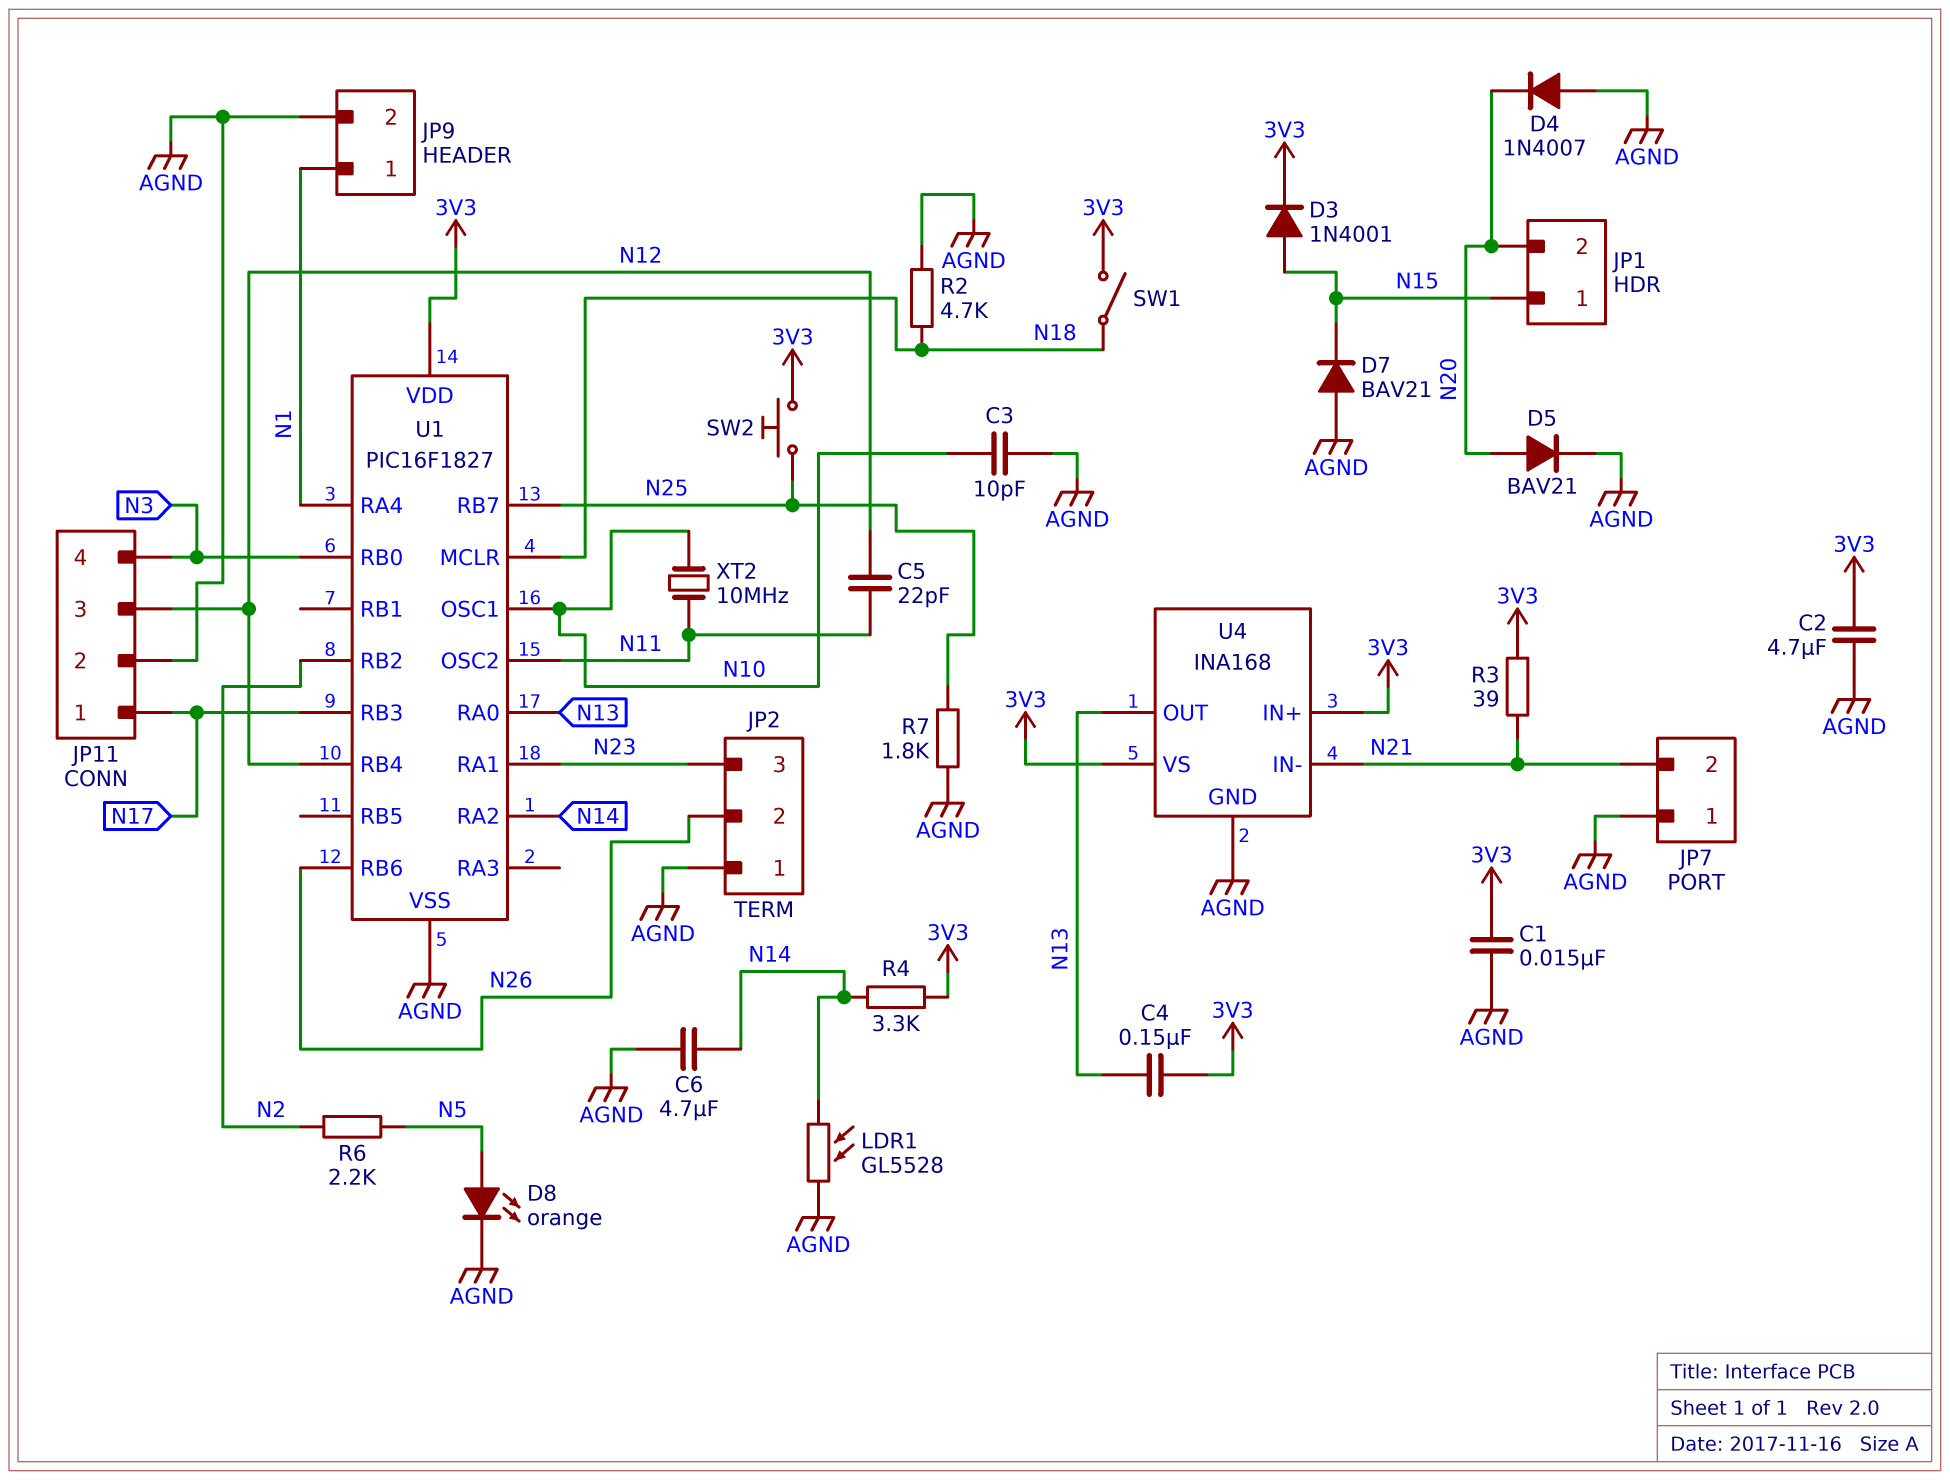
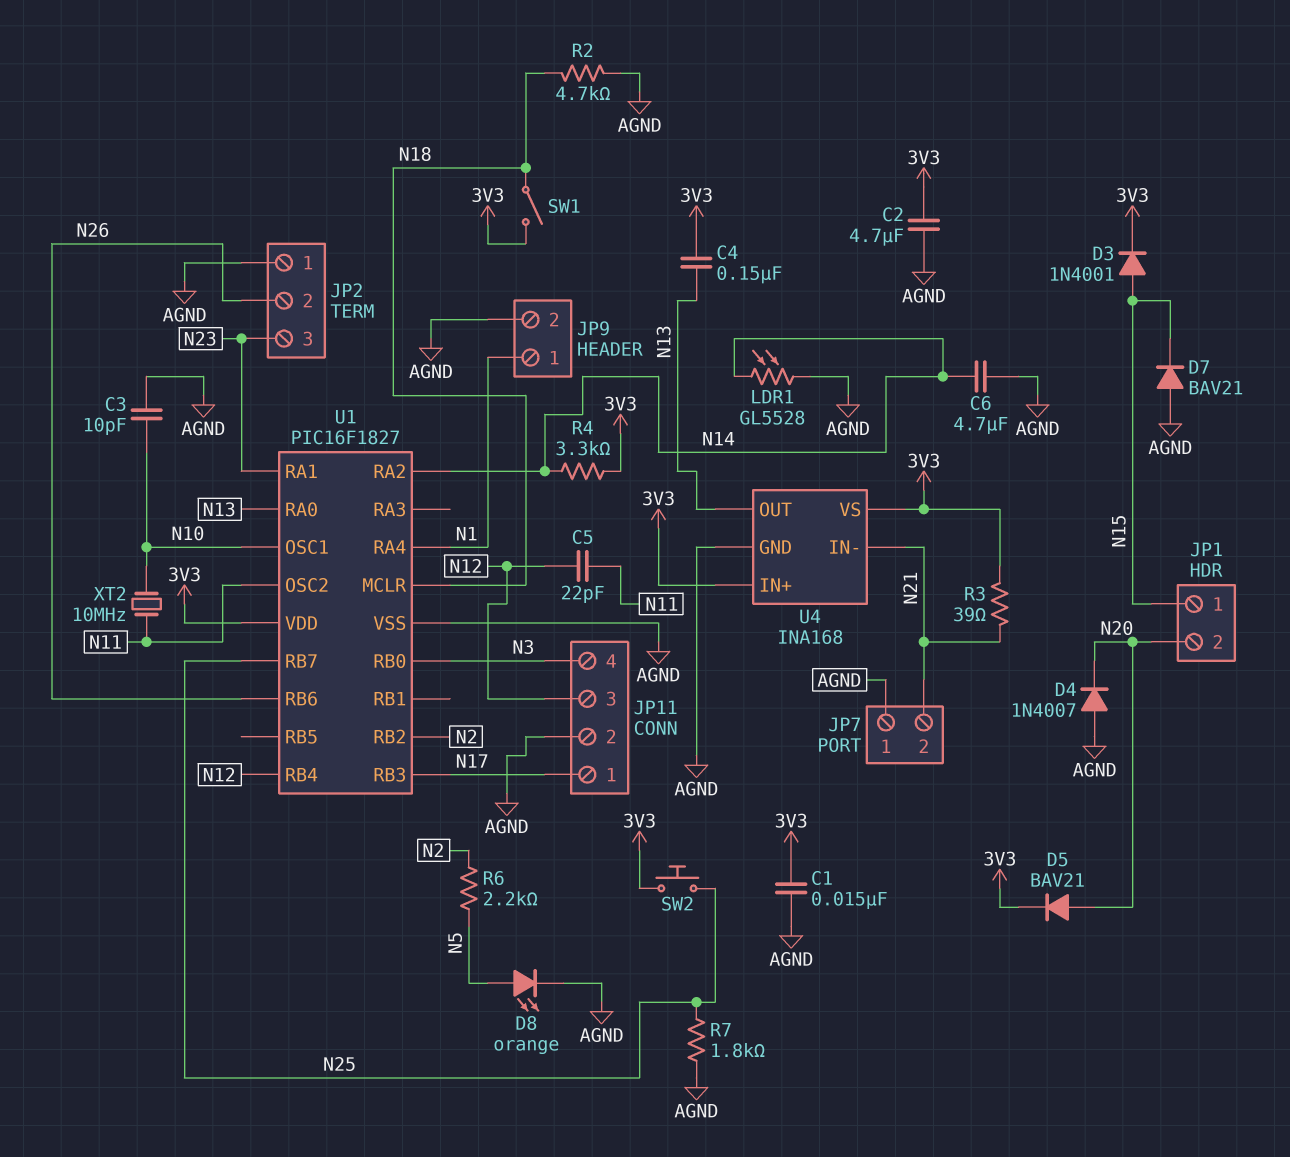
D5: diode BAV21 (A N20, K AGND) -> diode BAV21 (A N20, K 3V3)

